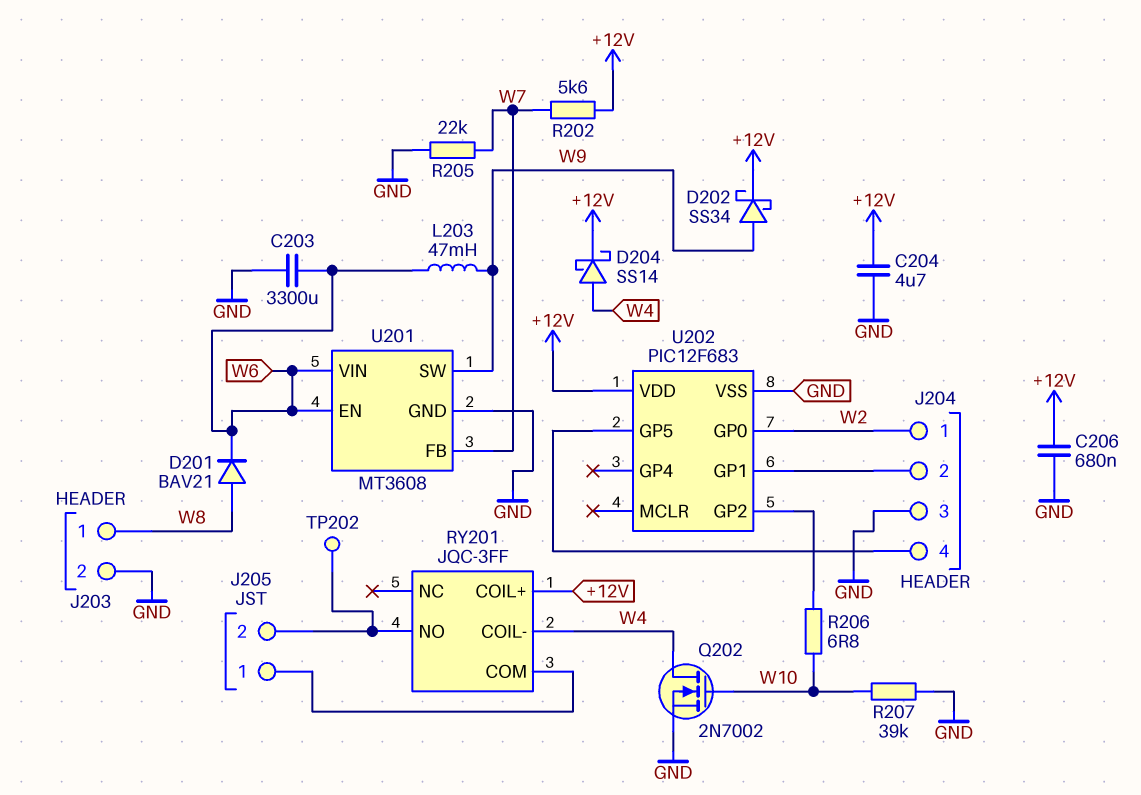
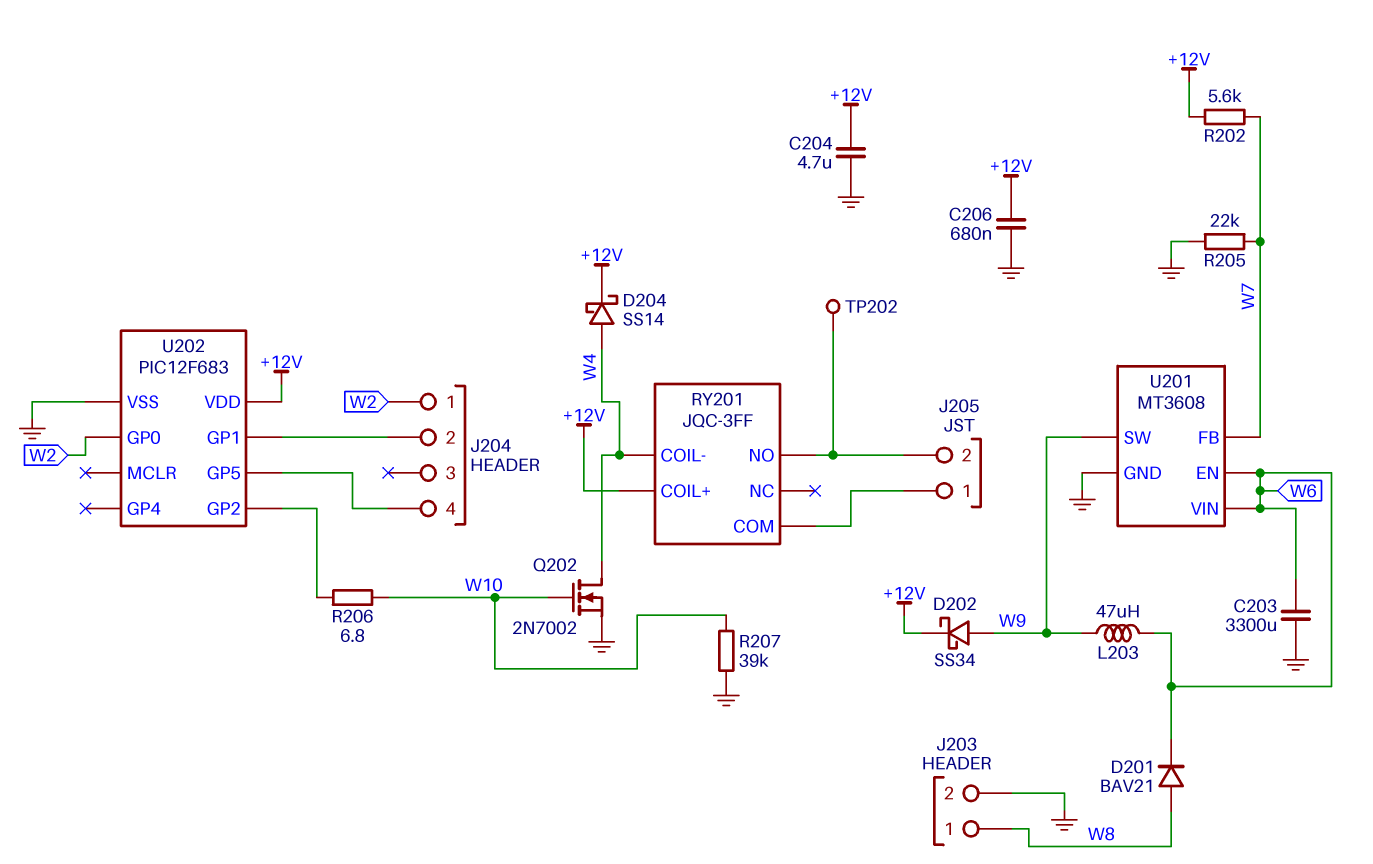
J204 pin 3: GND -> none
L203: 47mH (W6, W9) -> 47uH (W6, W9)

